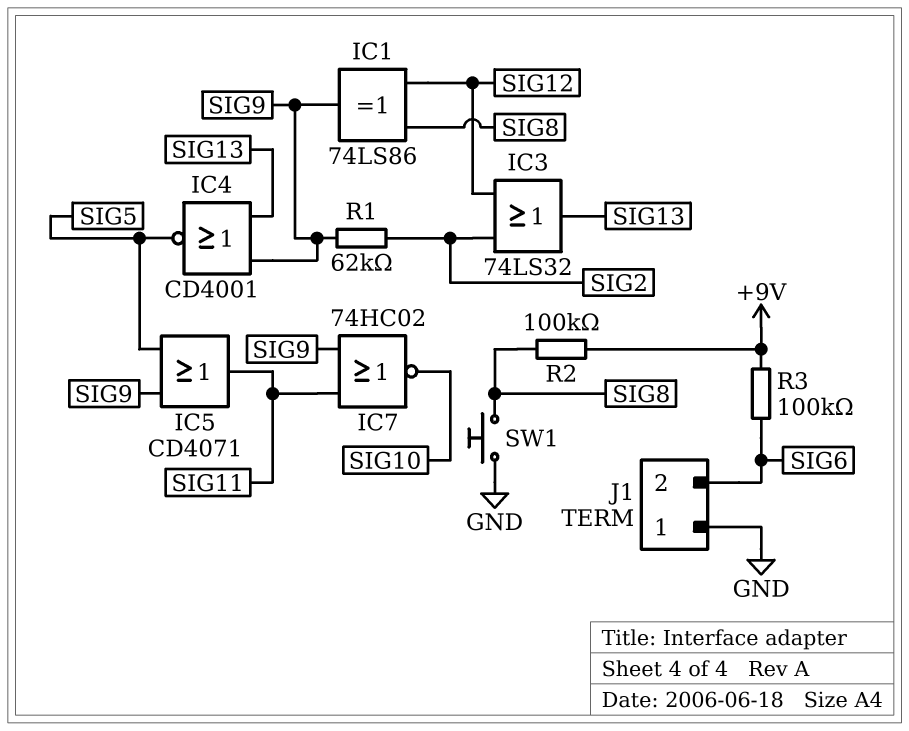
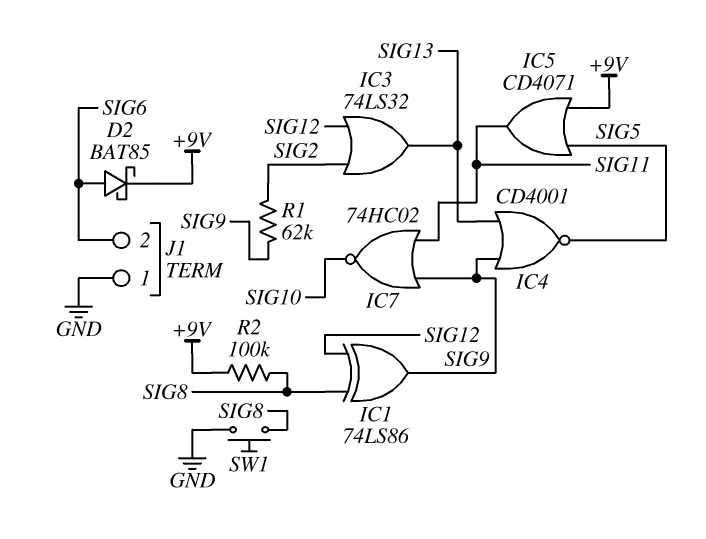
D2: none -> schottky BAT85 (A SIG6, K +9V)
IC5: OR CD4071 (in SIG5, in SIG9, out SIG11) -> OR CD4071 (in +9V, in SIG5, out SIG11)
R3: 100k (+9V, SIG6) -> none

